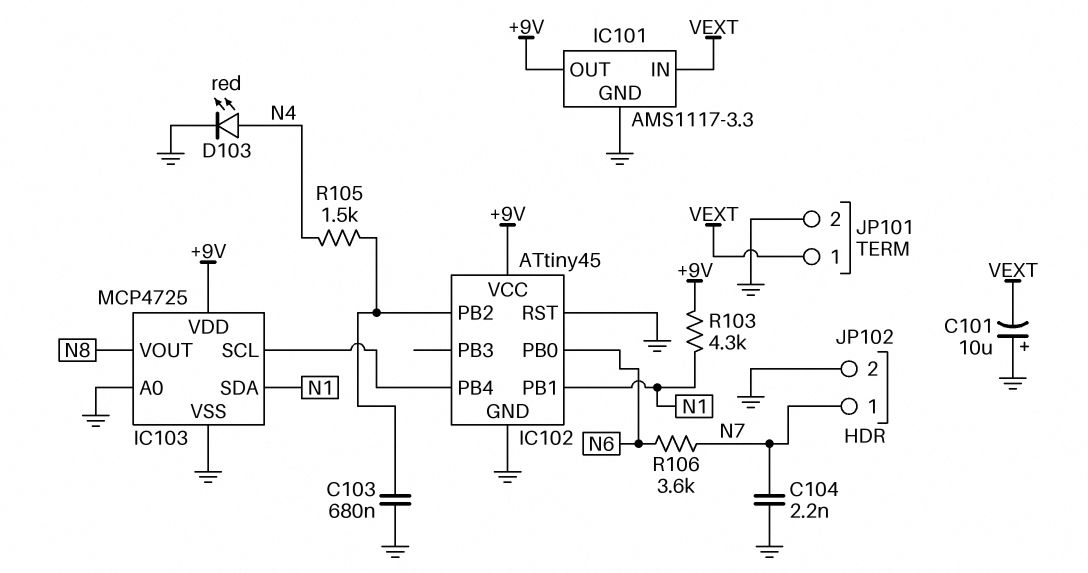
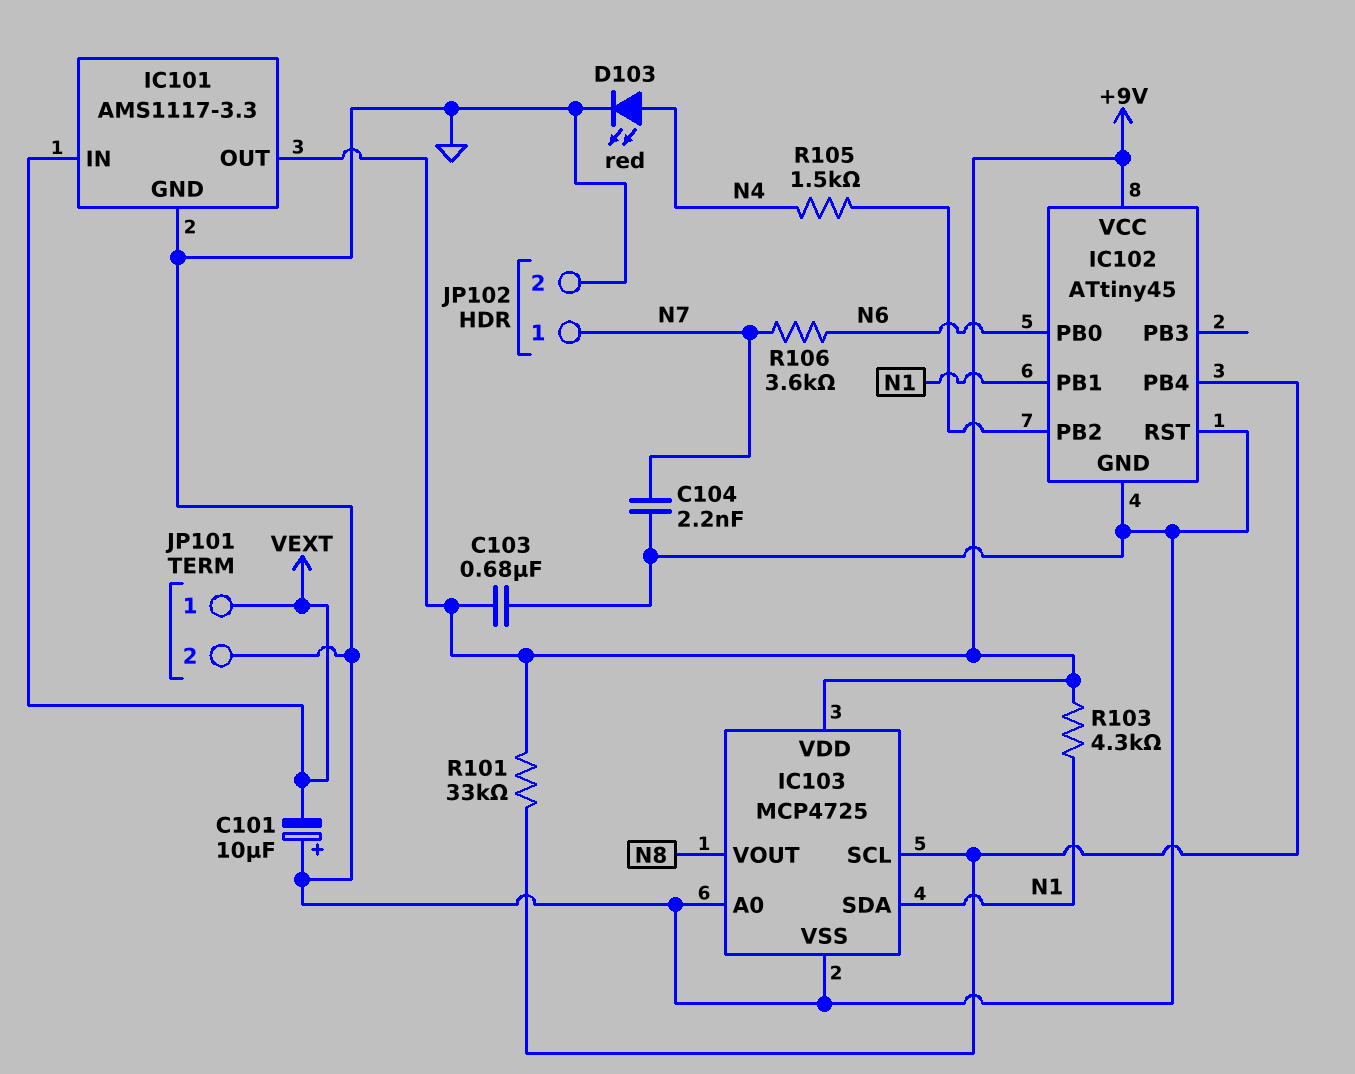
C103: 680nF (GND, IC102/PB2) -> 680nF (+9V, GND)
R101: none -> 33k (+9V, IC102/PB4)

